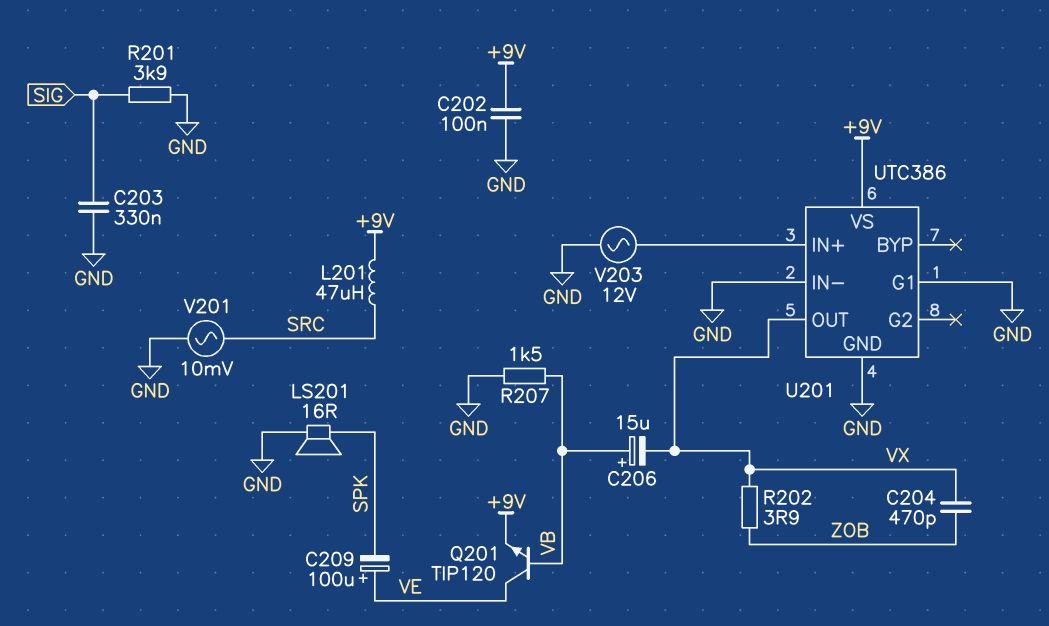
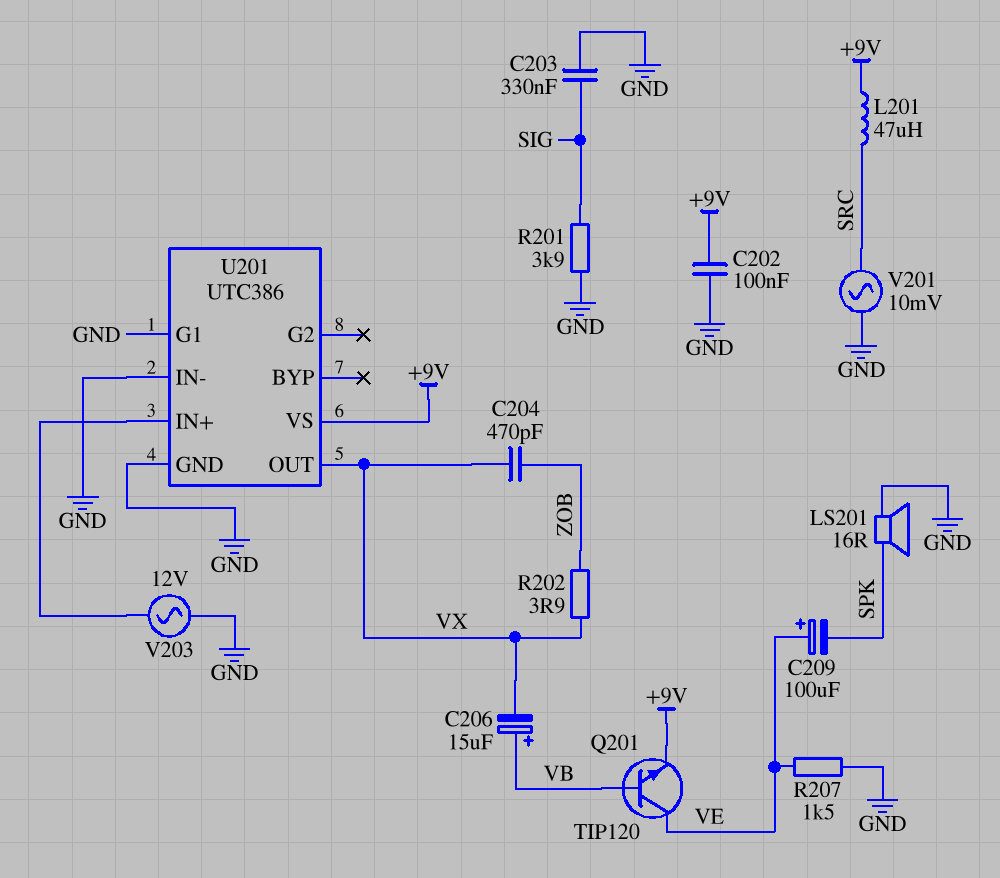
R207: 1.5k (GND, VB) -> 1.5k (GND, VE)

